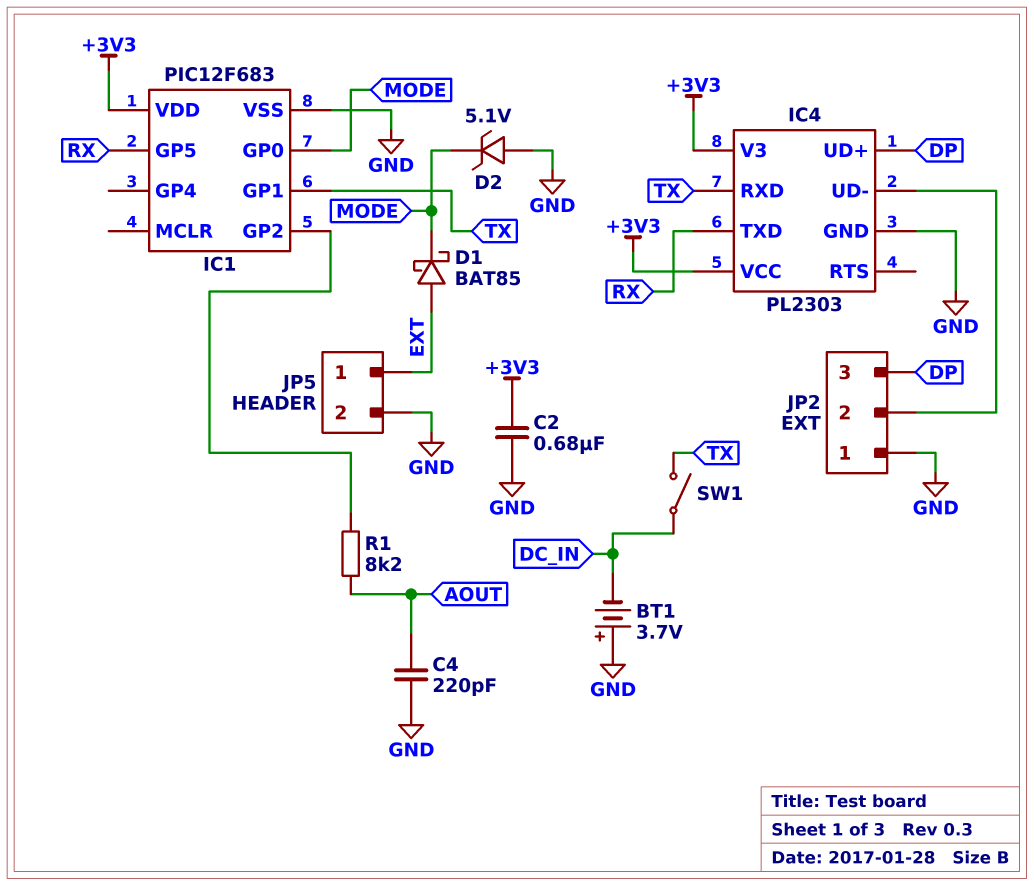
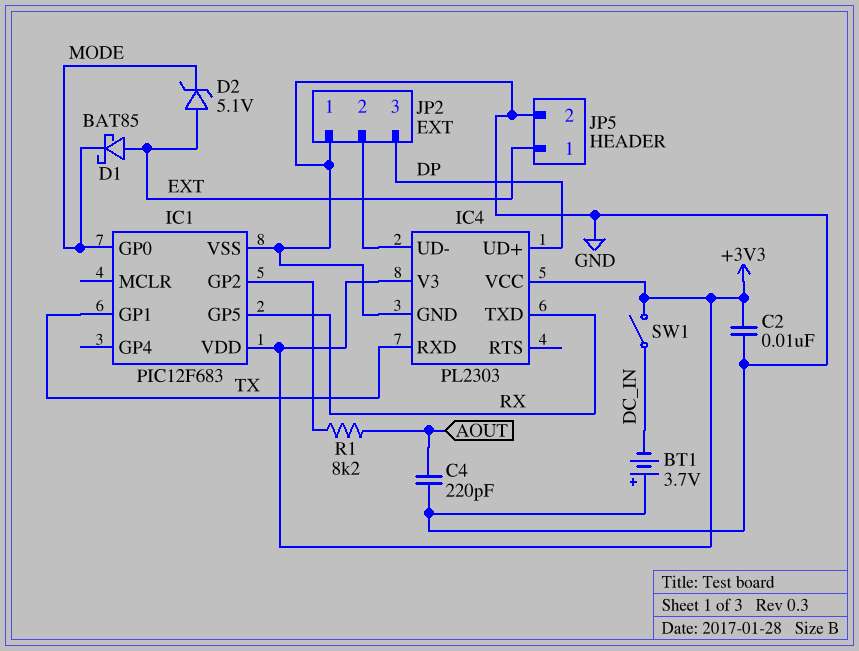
C2: 680nF (+3V3, GND) -> 10nF (+3V3, GND)
D2: zener 5.1V (A GND, K MODE) -> zener 5.1V (A EXT, K MODE)
SW1: switch (DC_IN, TX) -> switch (+3V3, DC_IN)

